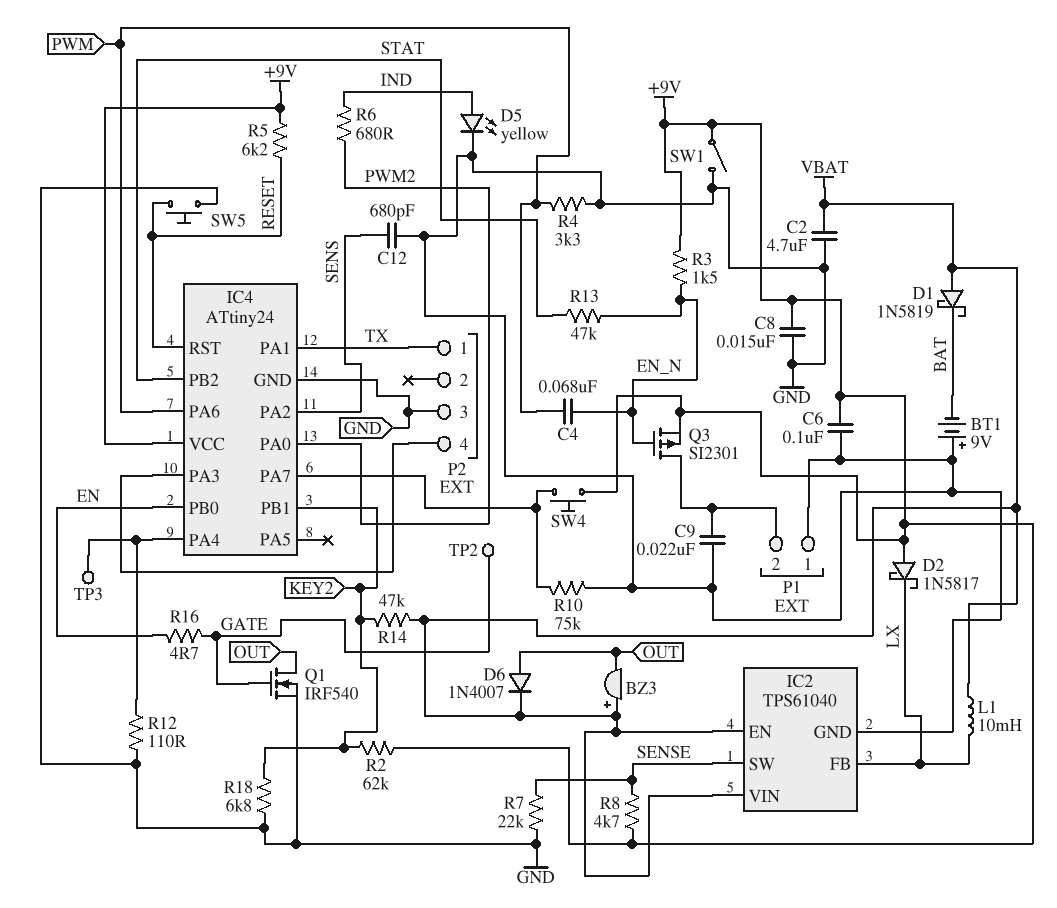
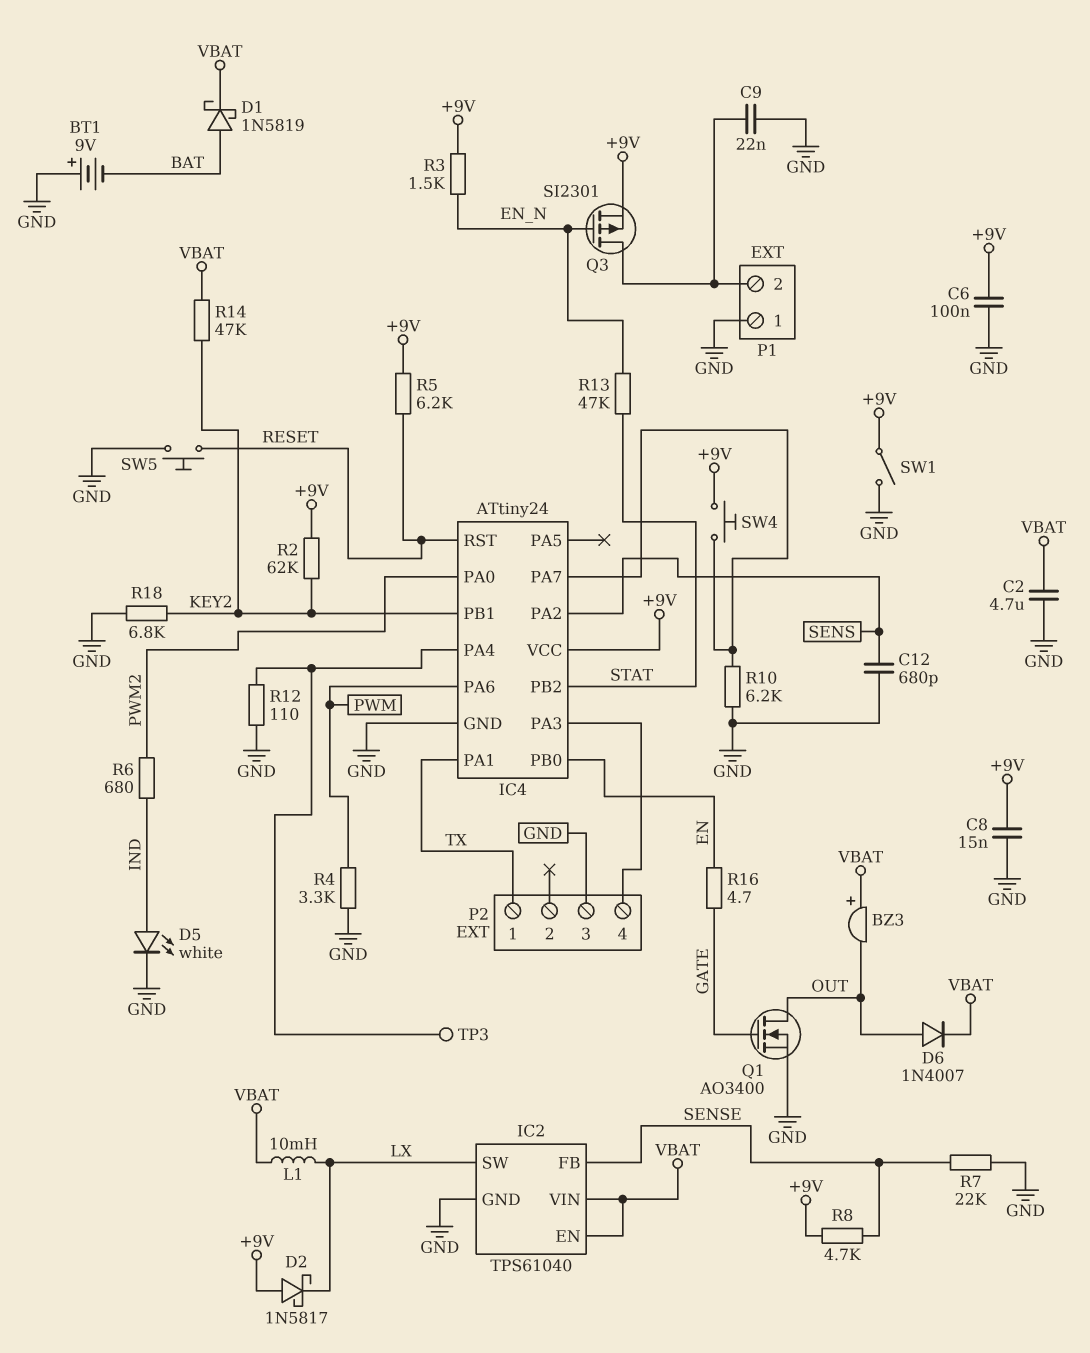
C4: 68nF (EN_N, PWM) -> none
D1: schottky 1N5819 (A VBAT, K BAT) -> schottky 1N5819 (A BAT, K VBAT)
D5: LED yellow (A IND, K GND) -> LED white (A IND, K GND)
IC2 pin FB: LX -> SENSE
IC2 pin SW: SENSE -> LX
Q1: NMOS IRF540 (G GATE, D OUT, S GND) -> NMOS AO3400 (G GATE, D OUT, S GND)
R10: 75k (GND, IC4/PA7) -> 6.2k (GND, IC4/PA7)
TP2: test point (GATE) -> none

